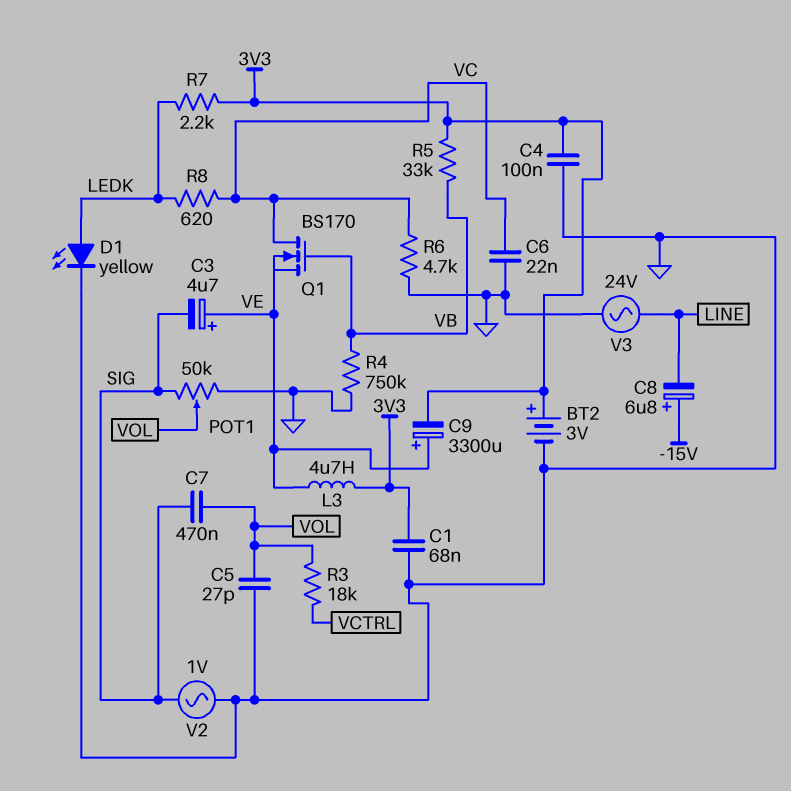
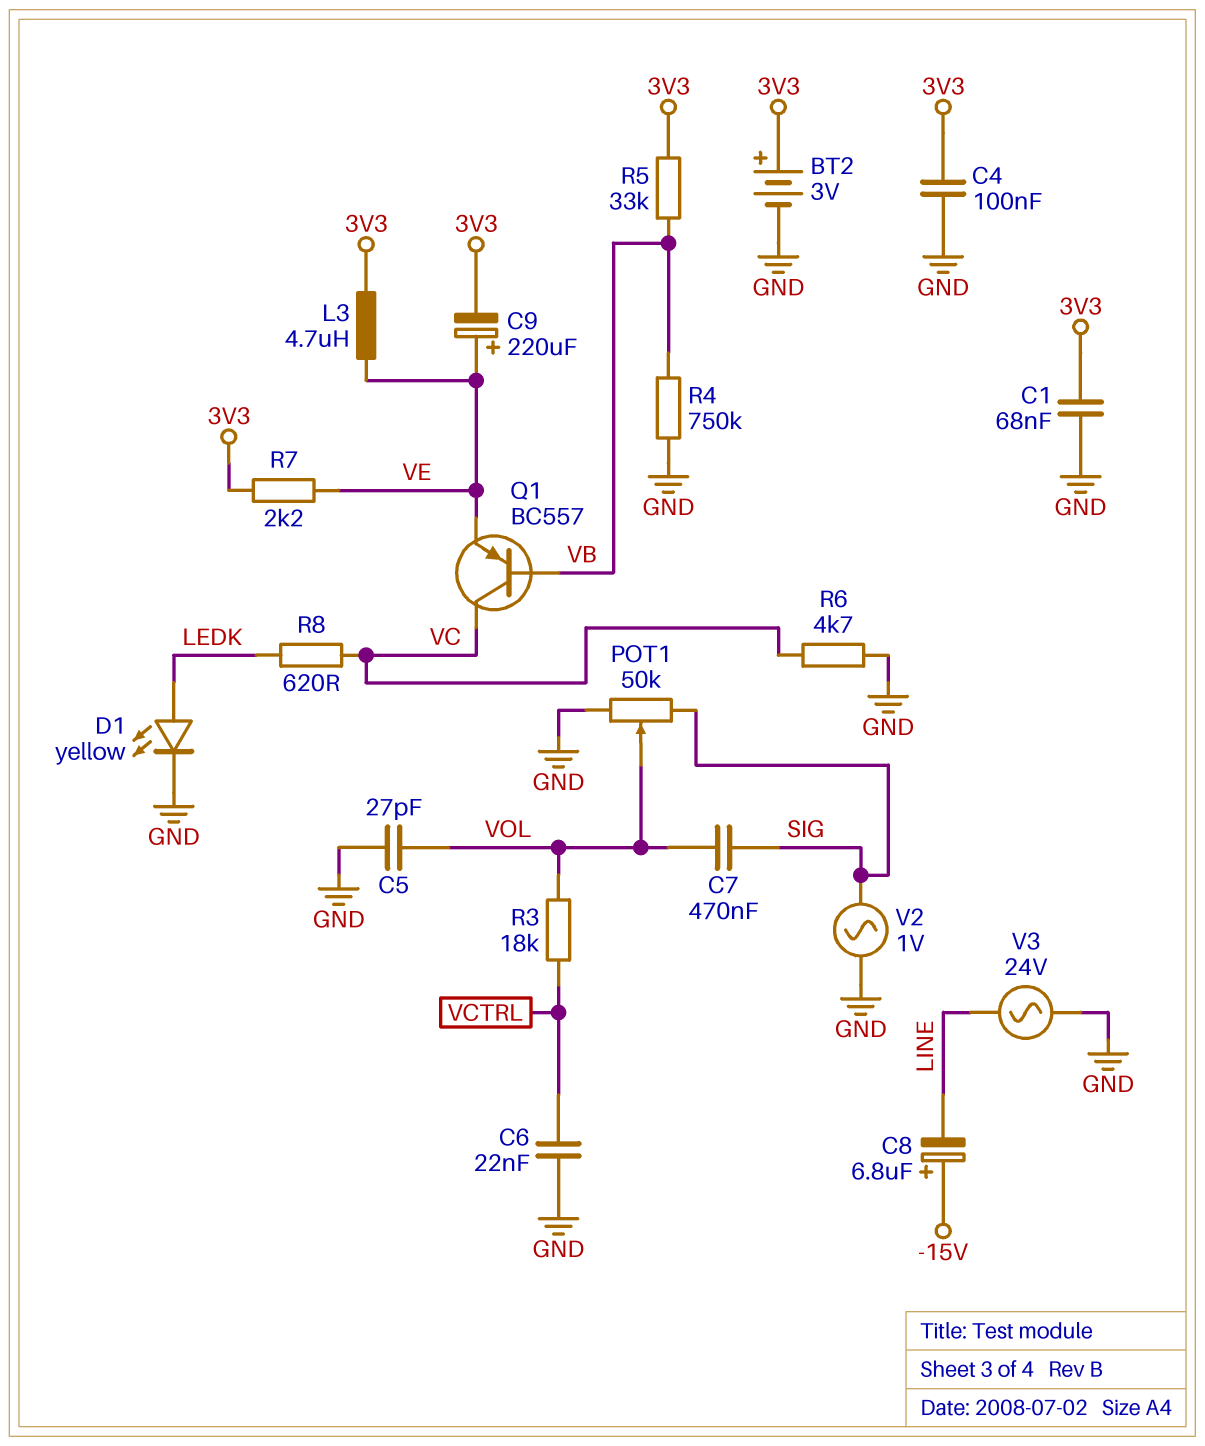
C3: 4.7uF (plus VE, minus SIG) -> none
C6: 22nF (GND, VC) -> 22nF (GND, VCTRL)
C9: 3300uF (plus VE, minus 3V3) -> 220uF (plus VE, minus 3V3)
Q1: NMOS BS170 (G VB, D VC, S VE) -> PNP BC557 (B VB, C VC, E VE)
R7: 2.2k (3V3, LEDK) -> 2.2k (3V3, VE)

